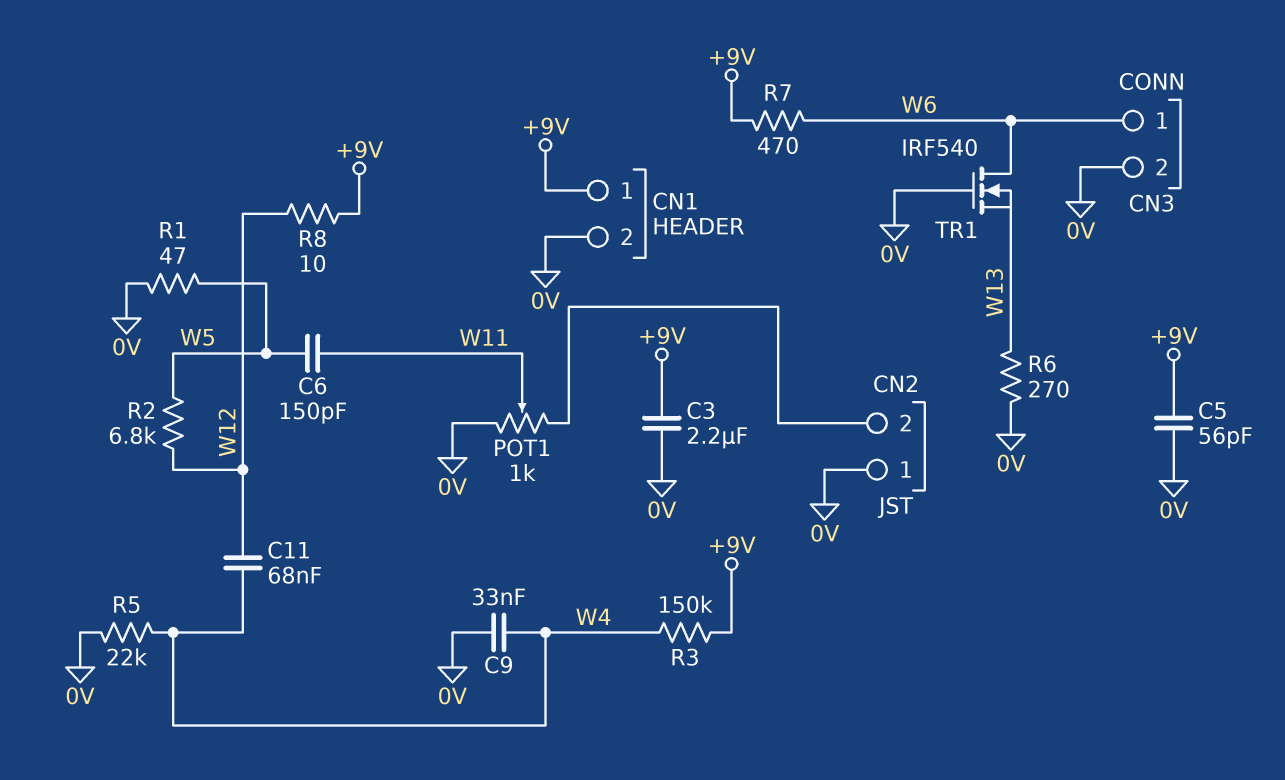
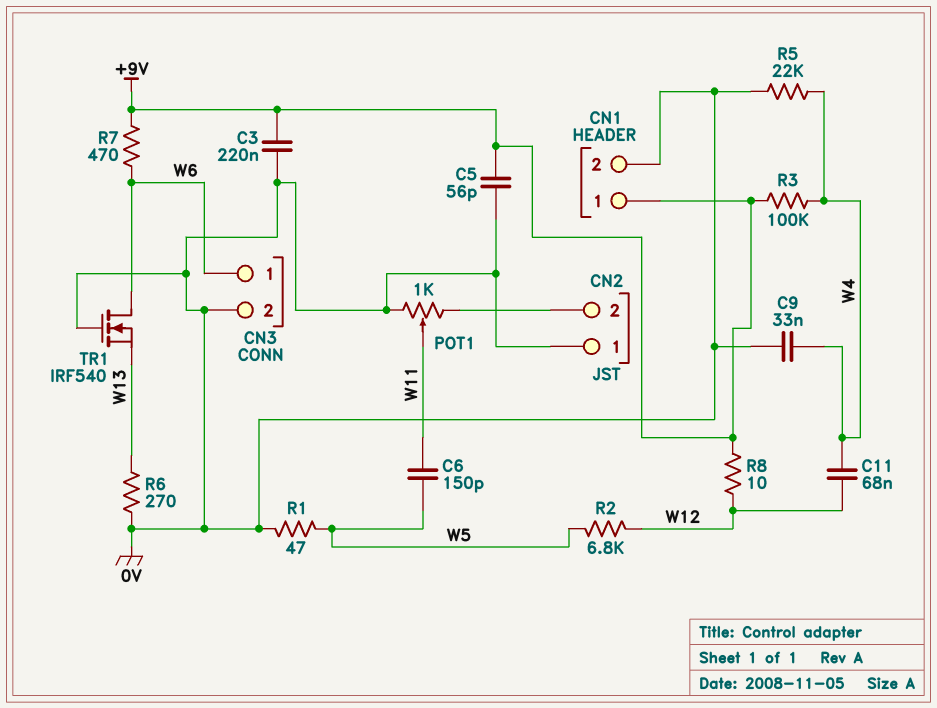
C3: 2.2uF (+9V, 0V) -> 220nF (+9V, 0V)
R3: 150k (+9V, W4) -> 100k (+9V, W4)

